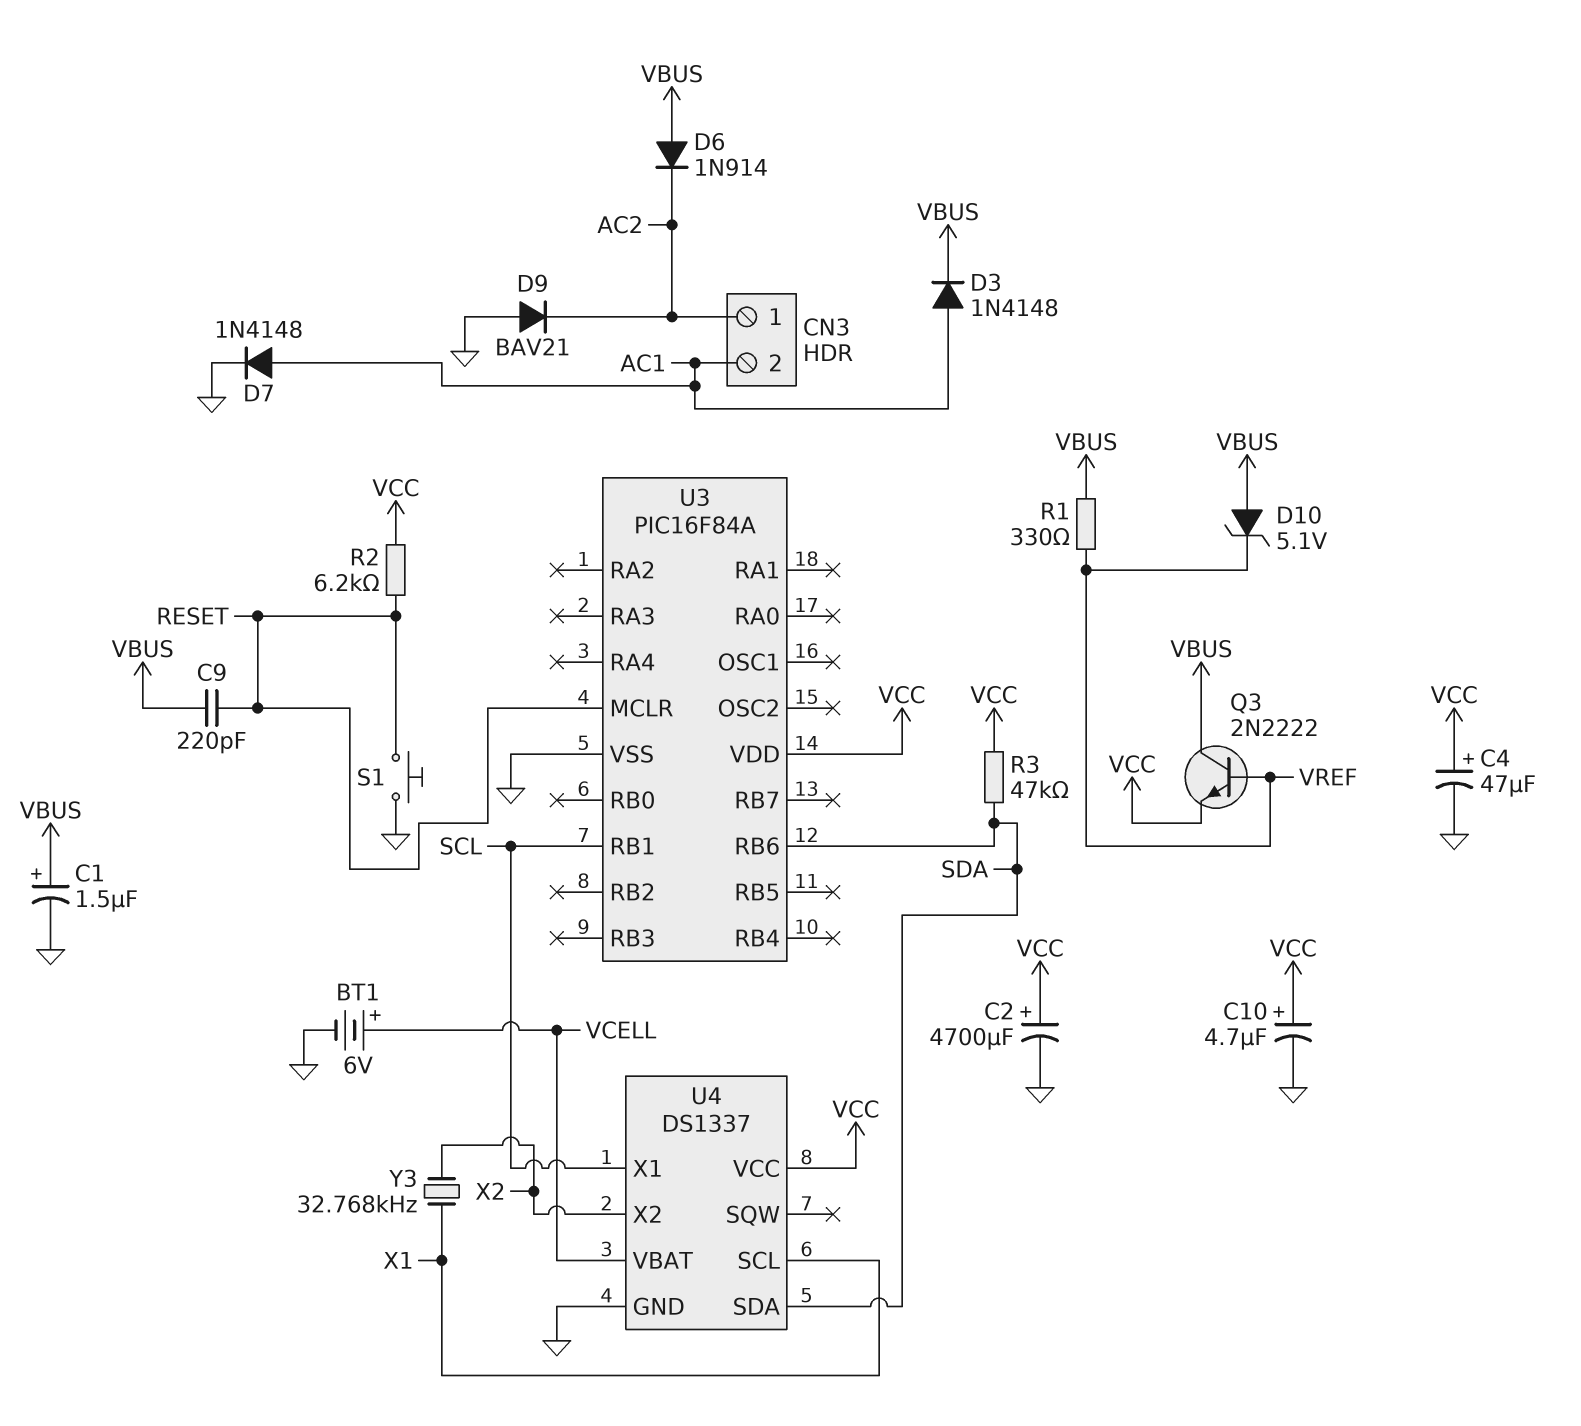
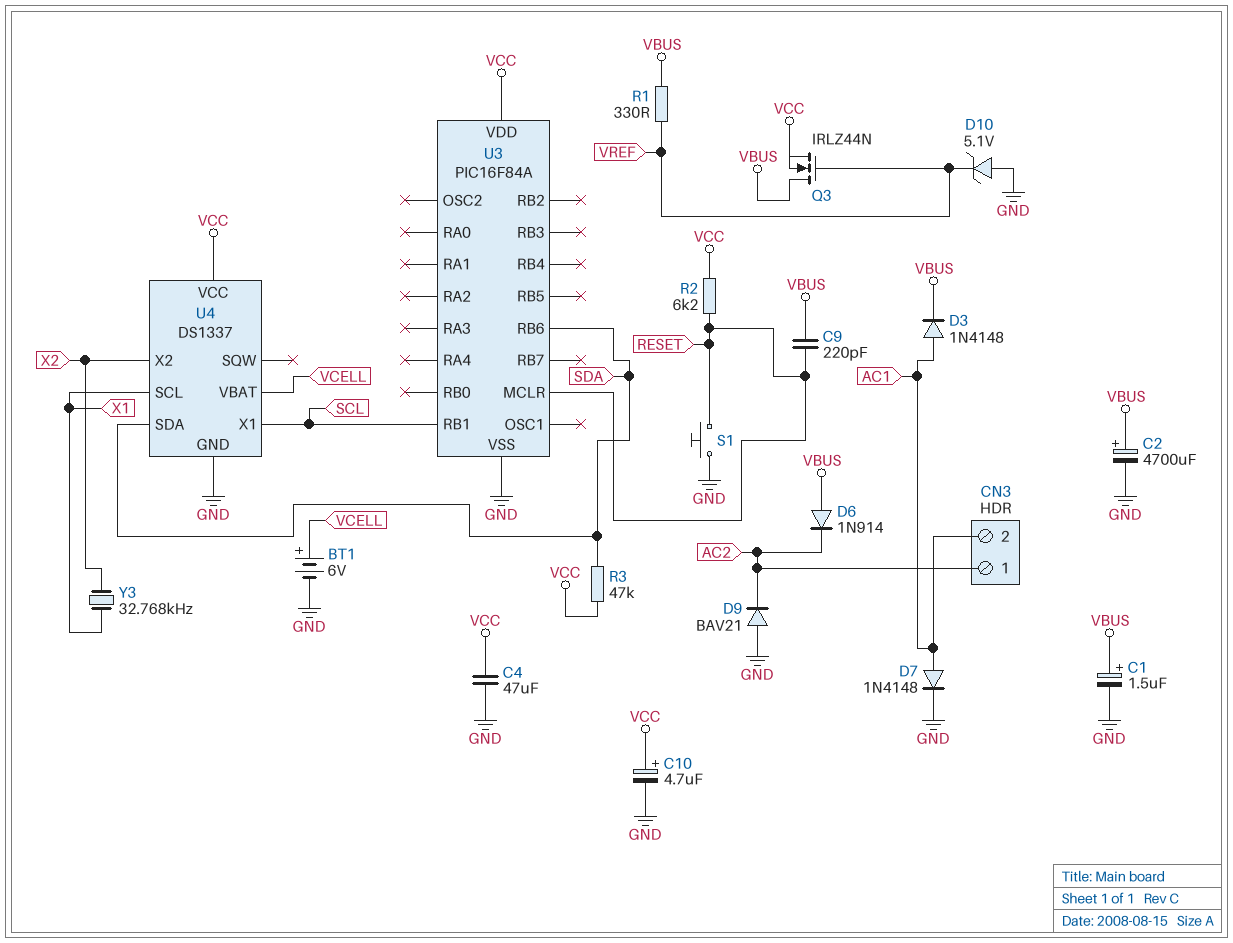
C2: 4700uF (plus VCC, minus GND) -> 4700uF (plus VBUS, minus GND)
C4: 47uF (plus VCC, minus GND) -> 47uF (GND, VCC)
D10: zener 5.1V (A VBUS, K VREF) -> zener 5.1V (A GND, K VREF)
Q3: NPN 2N2222 (B VREF, C VBUS, E VCC) -> NMOS IRLZ44N (G VREF, D VBUS, S VCC)

